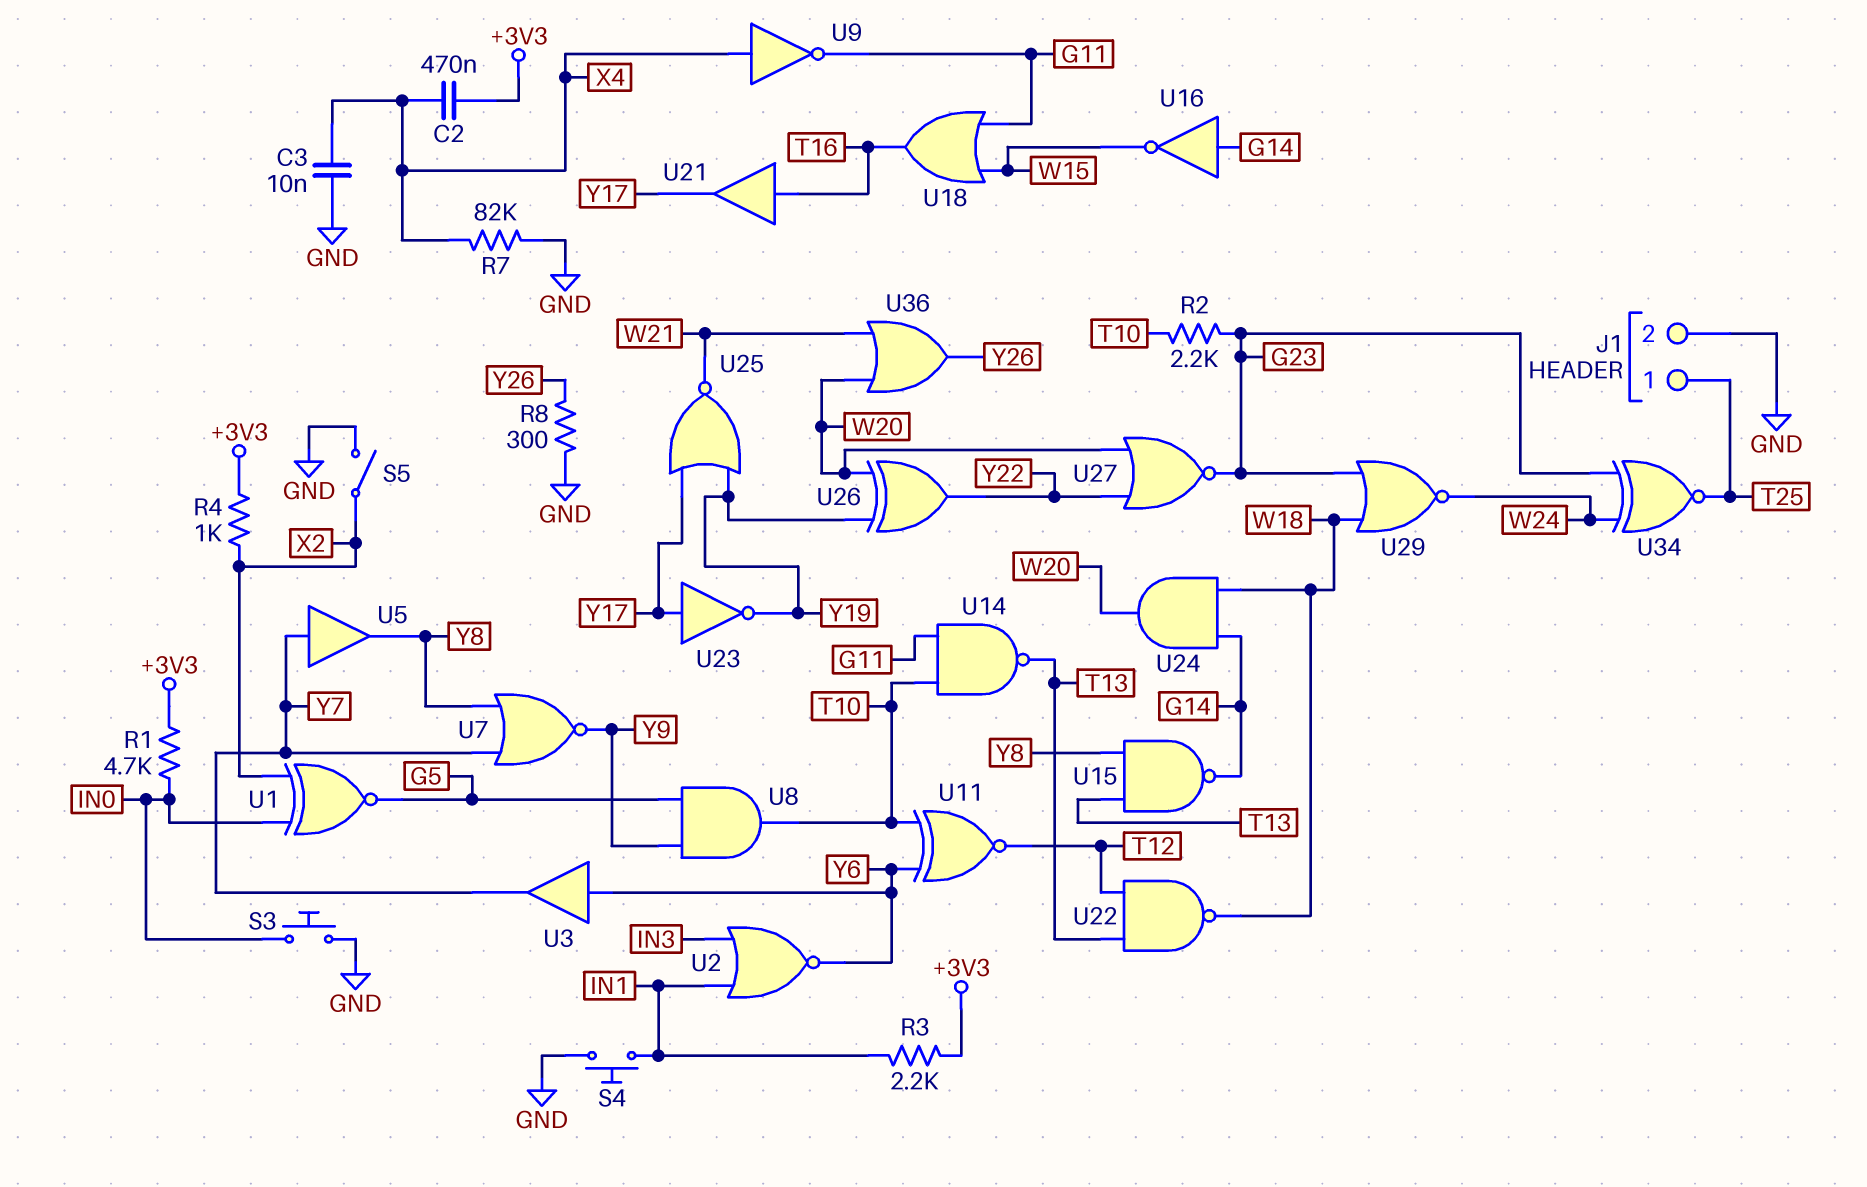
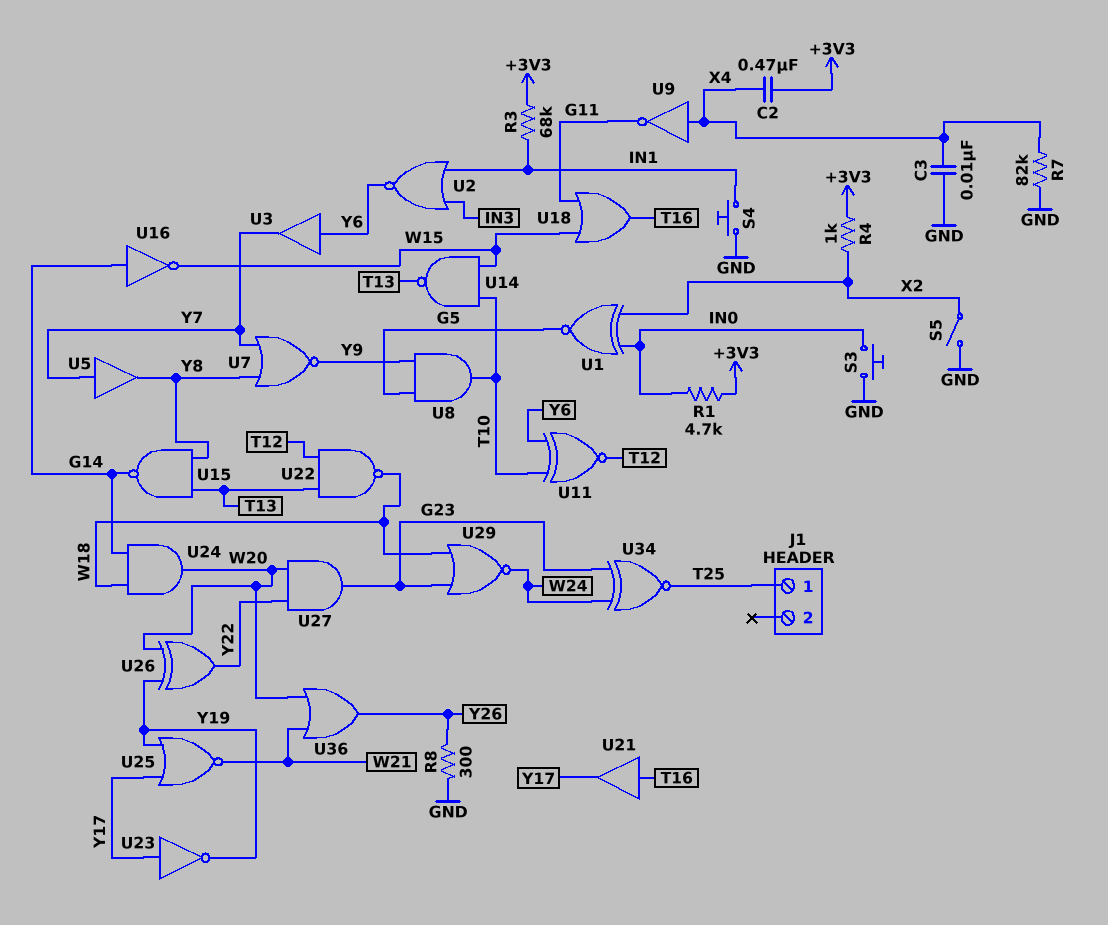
J1 pin 2: GND -> none
R2: 2.2k (G23, T10) -> none
R3: 2.2k (+3V3, IN1) -> 68k (+3V3, IN1)
U14: NAND (in G11, in T10, out T13) -> NAND (in T10, in W15, out T13)
U27: NOR (in W20, in Y22, out G23) -> AND (in W20, in Y22, out G23)

